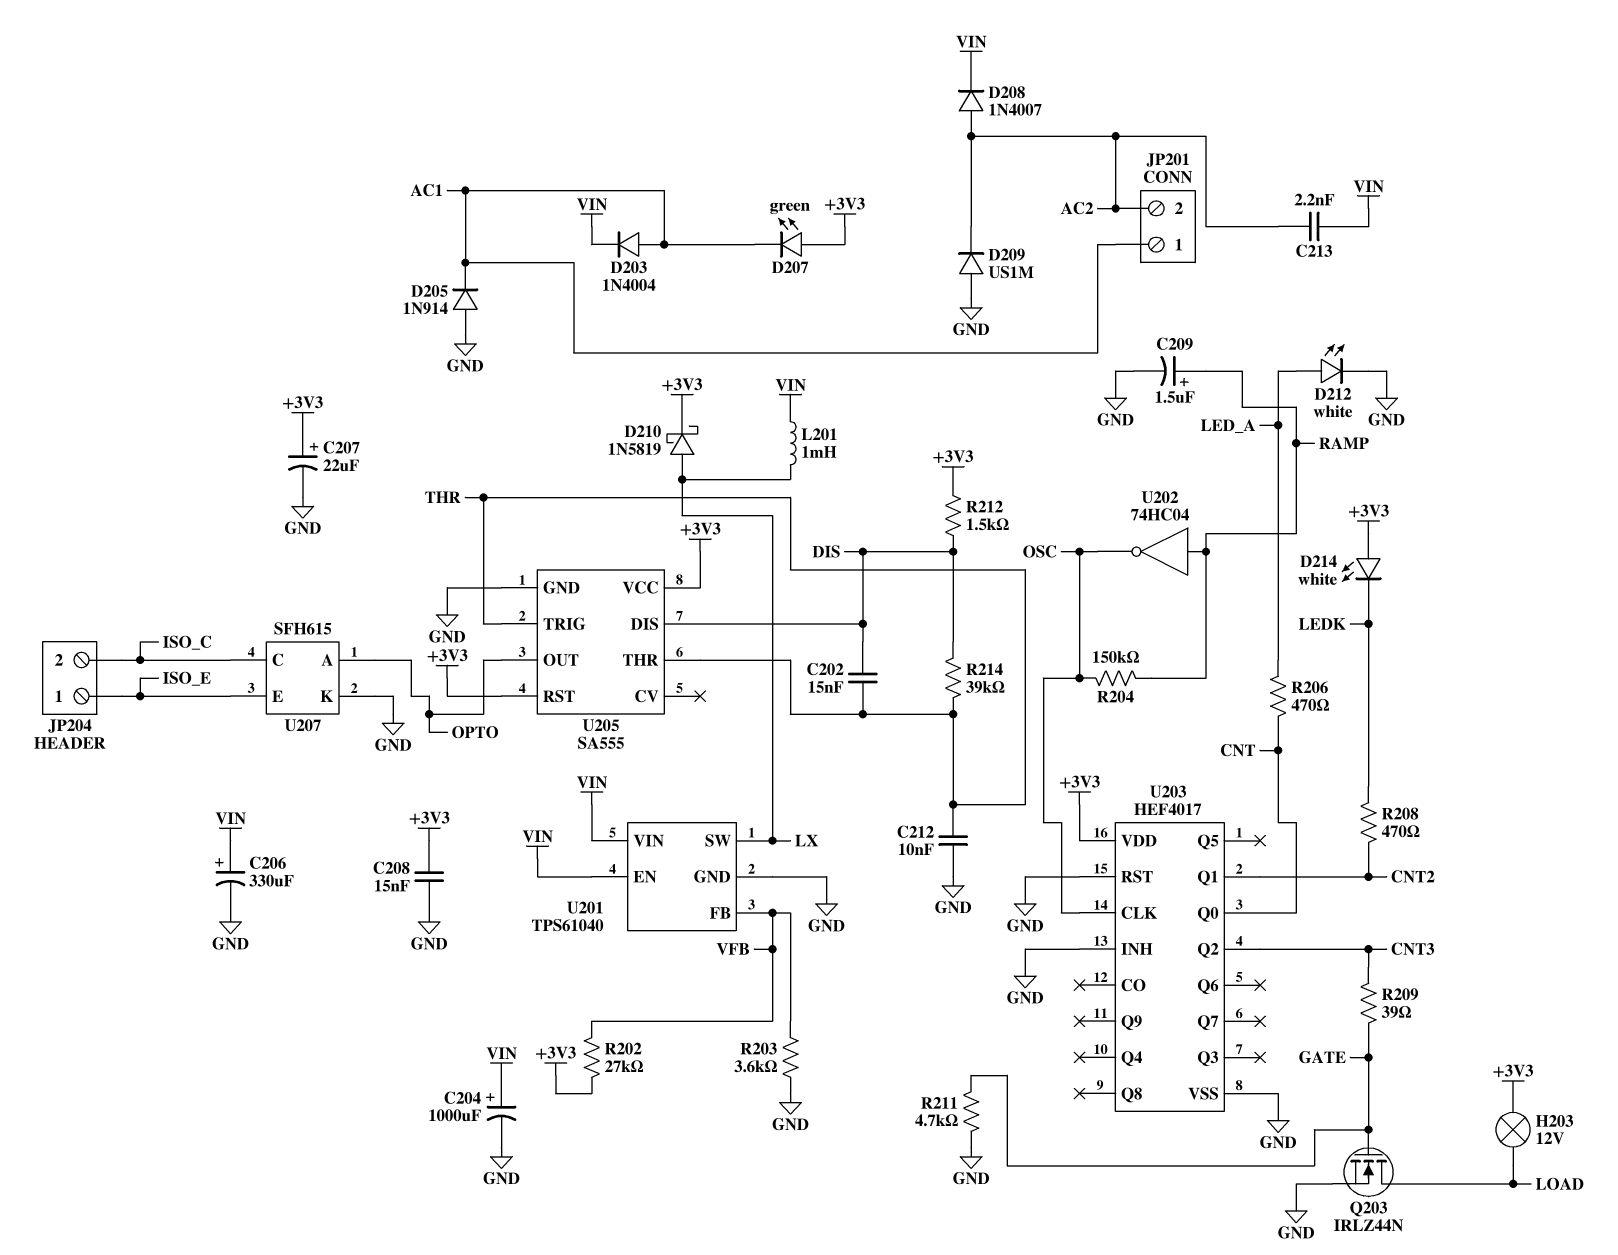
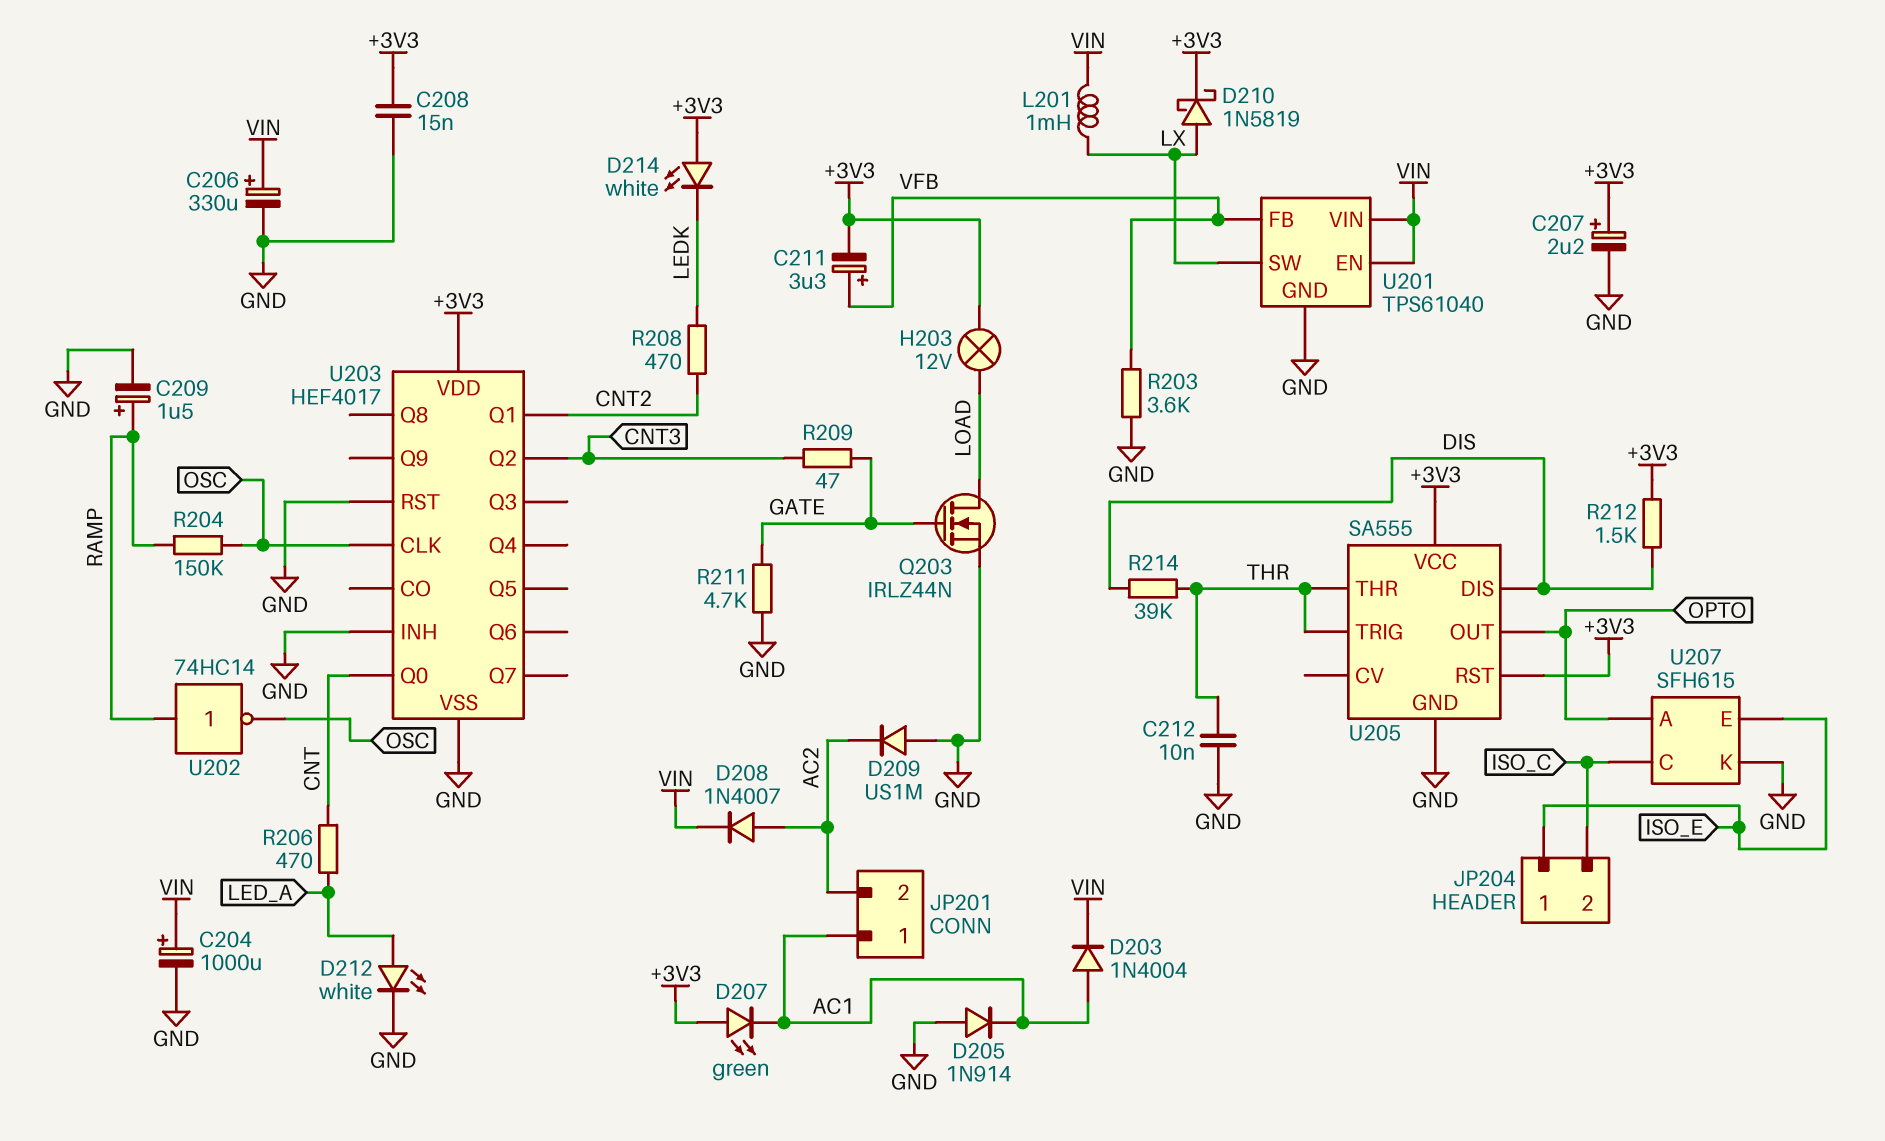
C202: 15nF (DIS, THR) -> none
C207: 22uF (plus +3V3, minus GND) -> 2.2uF (plus +3V3, minus GND)
C211: none -> 3.3uF (plus VFB, minus +3V3)
C213: 2.2nF (AC2, VIN) -> none
R202: 27k (+3V3, VFB) -> none
R209: 39 (CNT3, GATE) -> 47 (CNT3, GATE)
U202: NOT 74HC04 (in RAMP, out OSC) -> NOT 74HC14 (in RAMP, out OSC)

